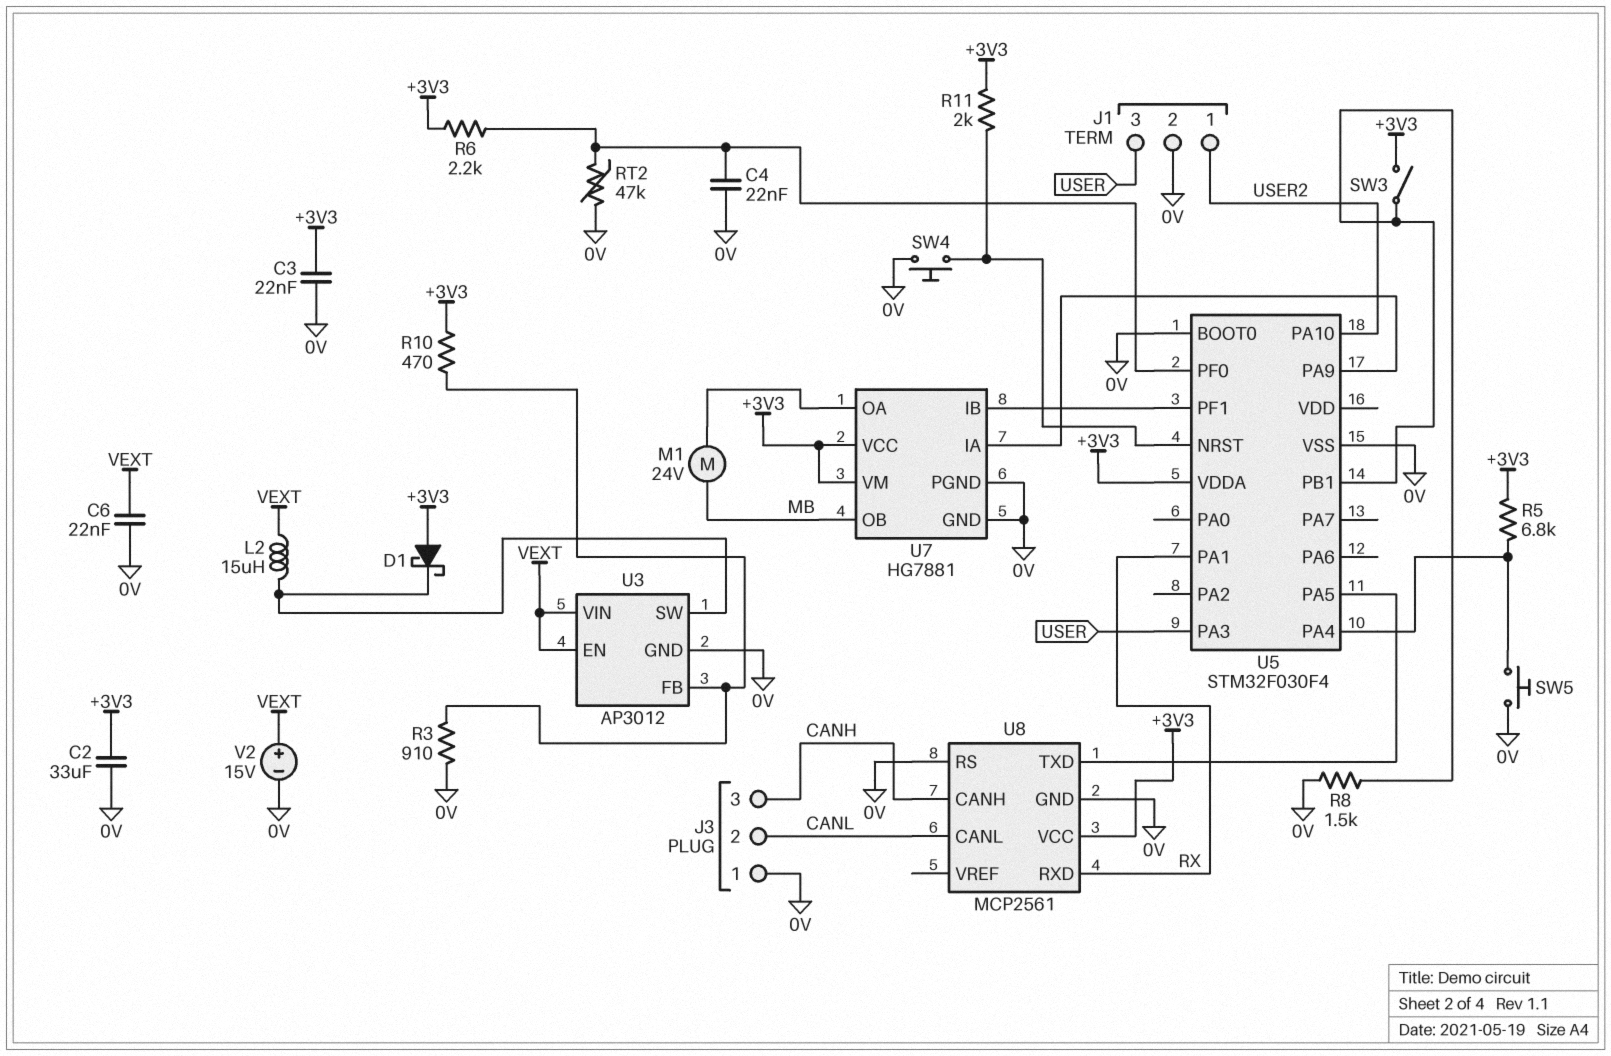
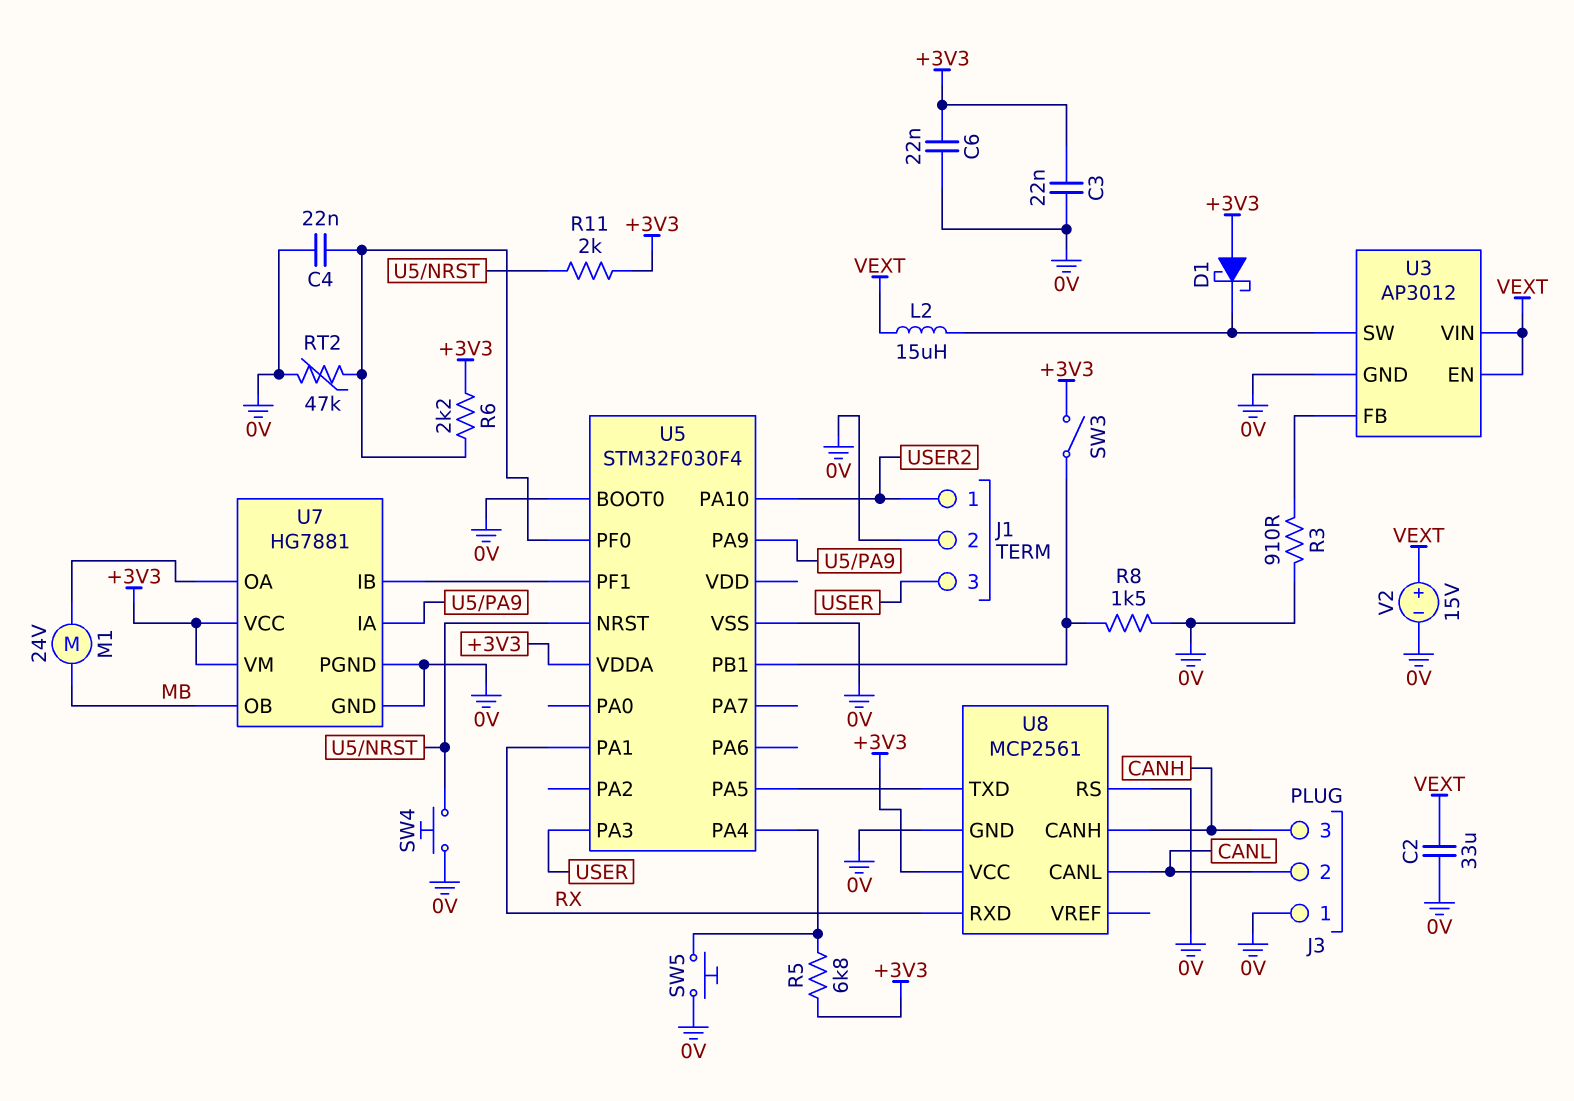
C2: 33uF (+3V3, 0V) -> 33uF (0V, VEXT)
C6: 22nF (0V, VEXT) -> 22nF (+3V3, 0V)
R10: 470 (+3V3, U3/FB) -> none

